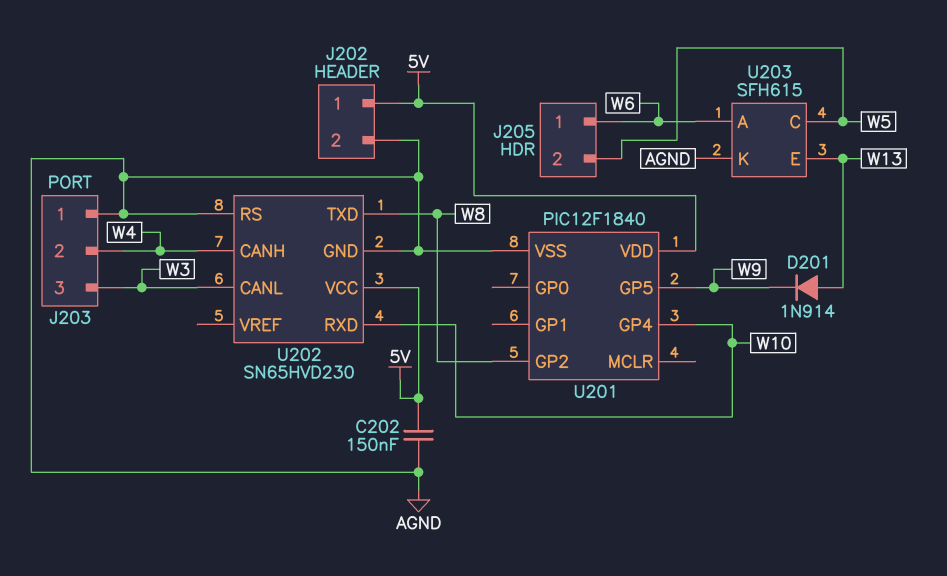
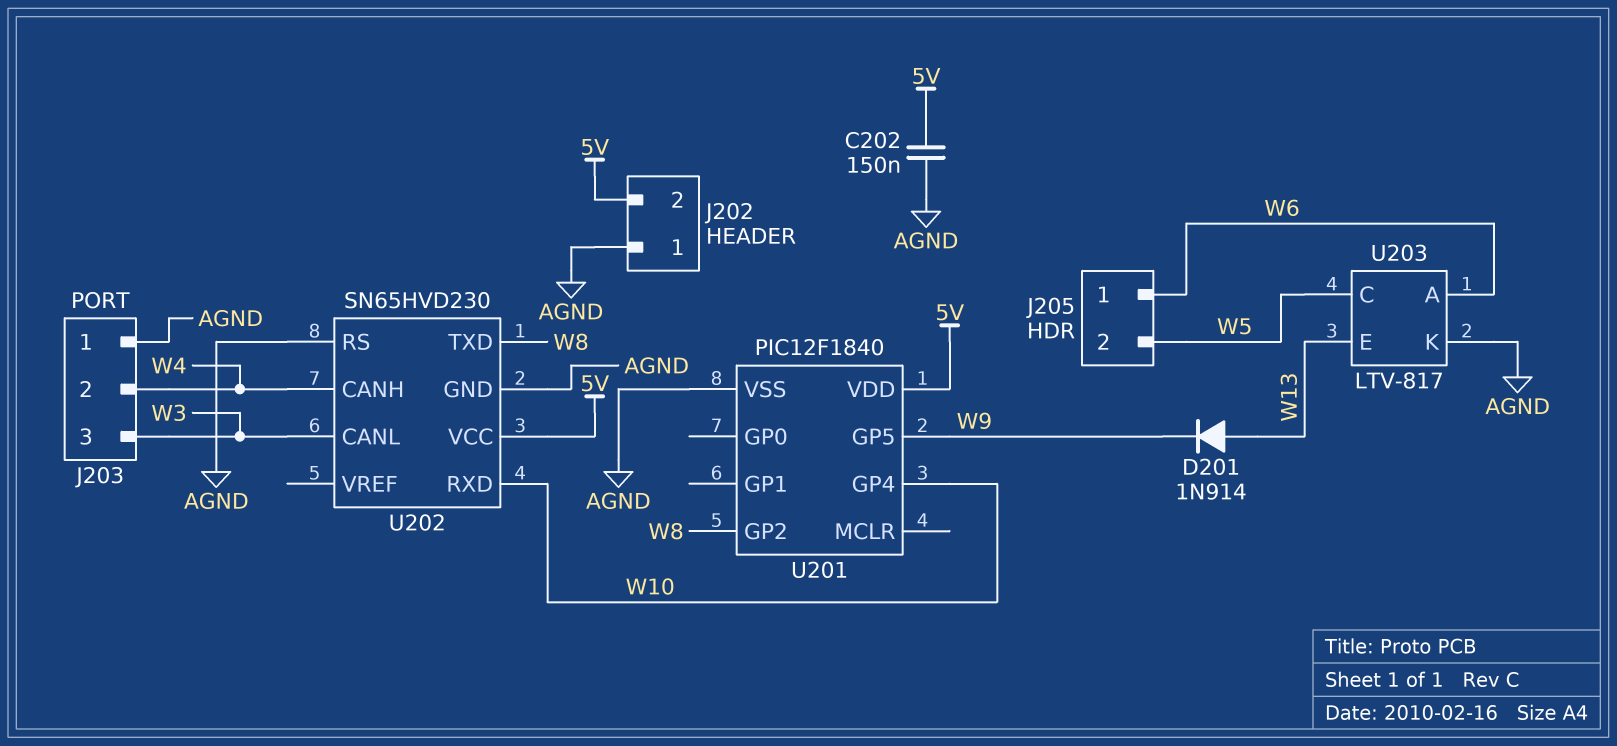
J202 pin 1: 5V -> AGND
J202 pin 2: AGND -> 5V
U203: SFH615 -> LTV-817

